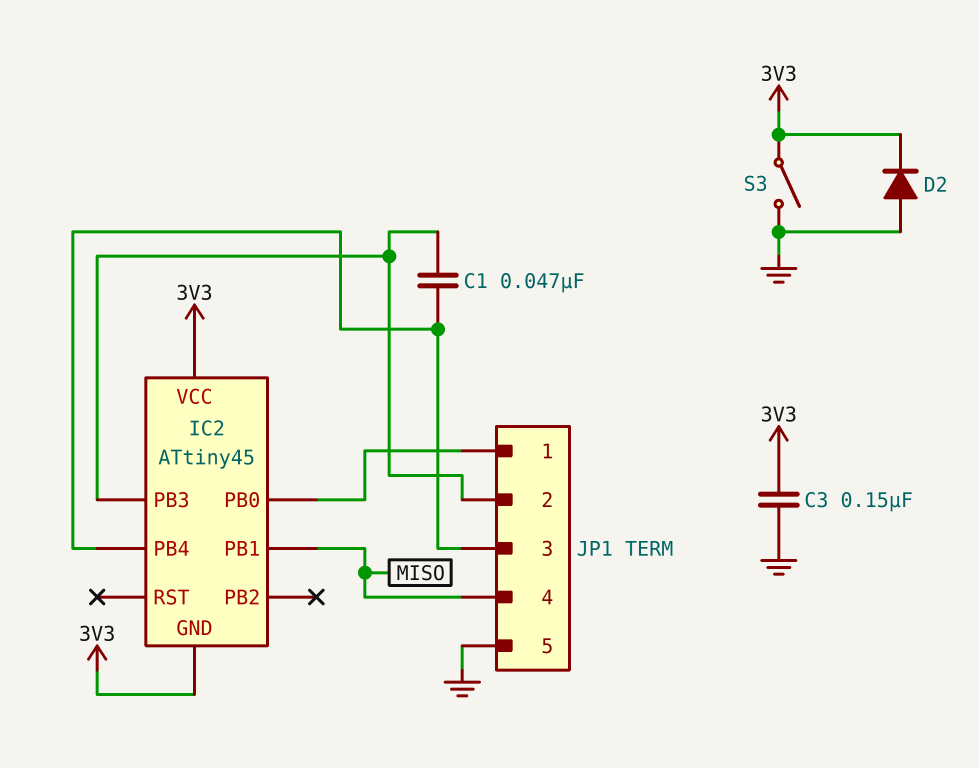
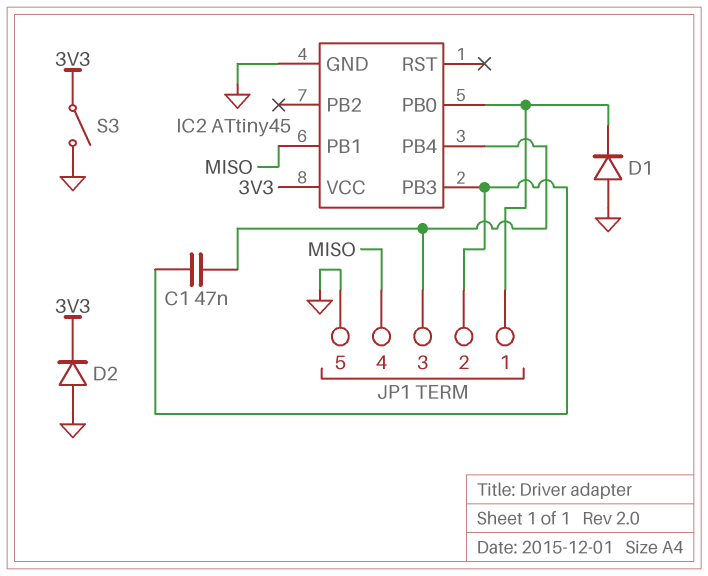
C3: 150nF (3V3, GND) -> none
D1: none -> diode (A GND, K IC2/PB0)
IC2 pin GND: 3V3 -> GND

